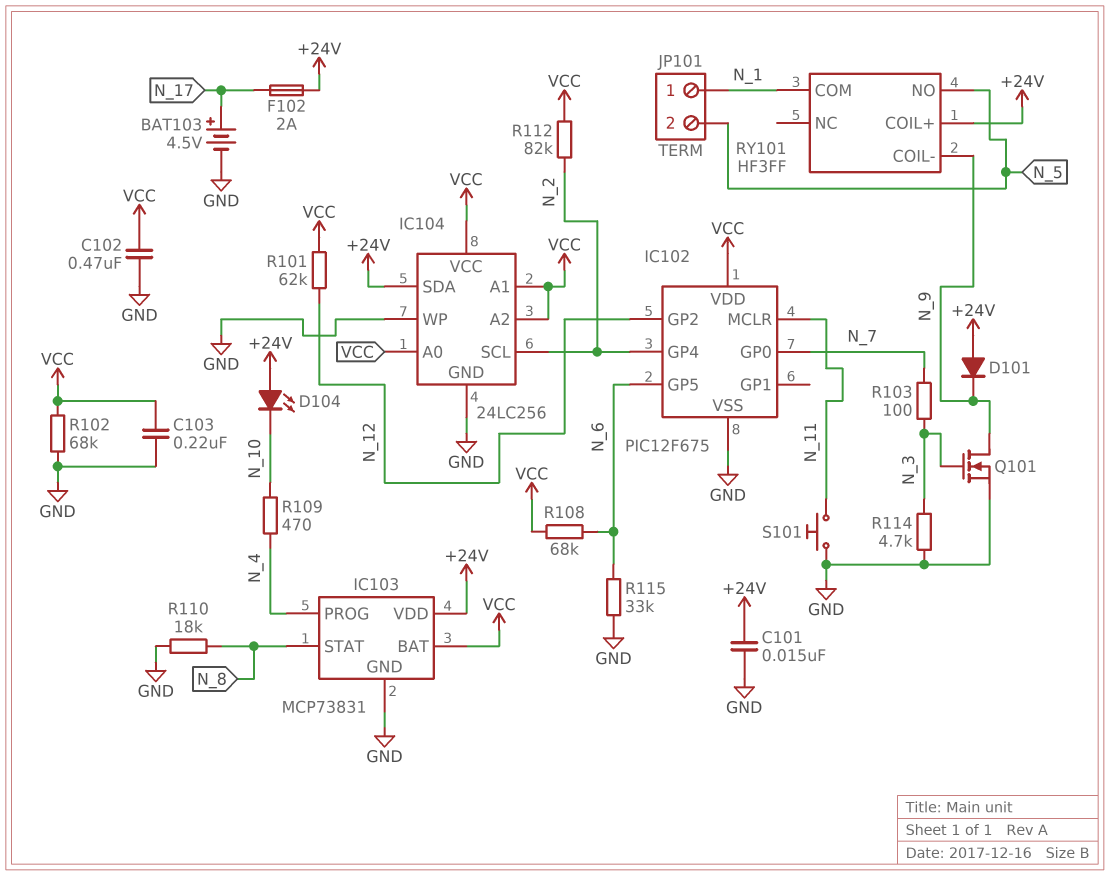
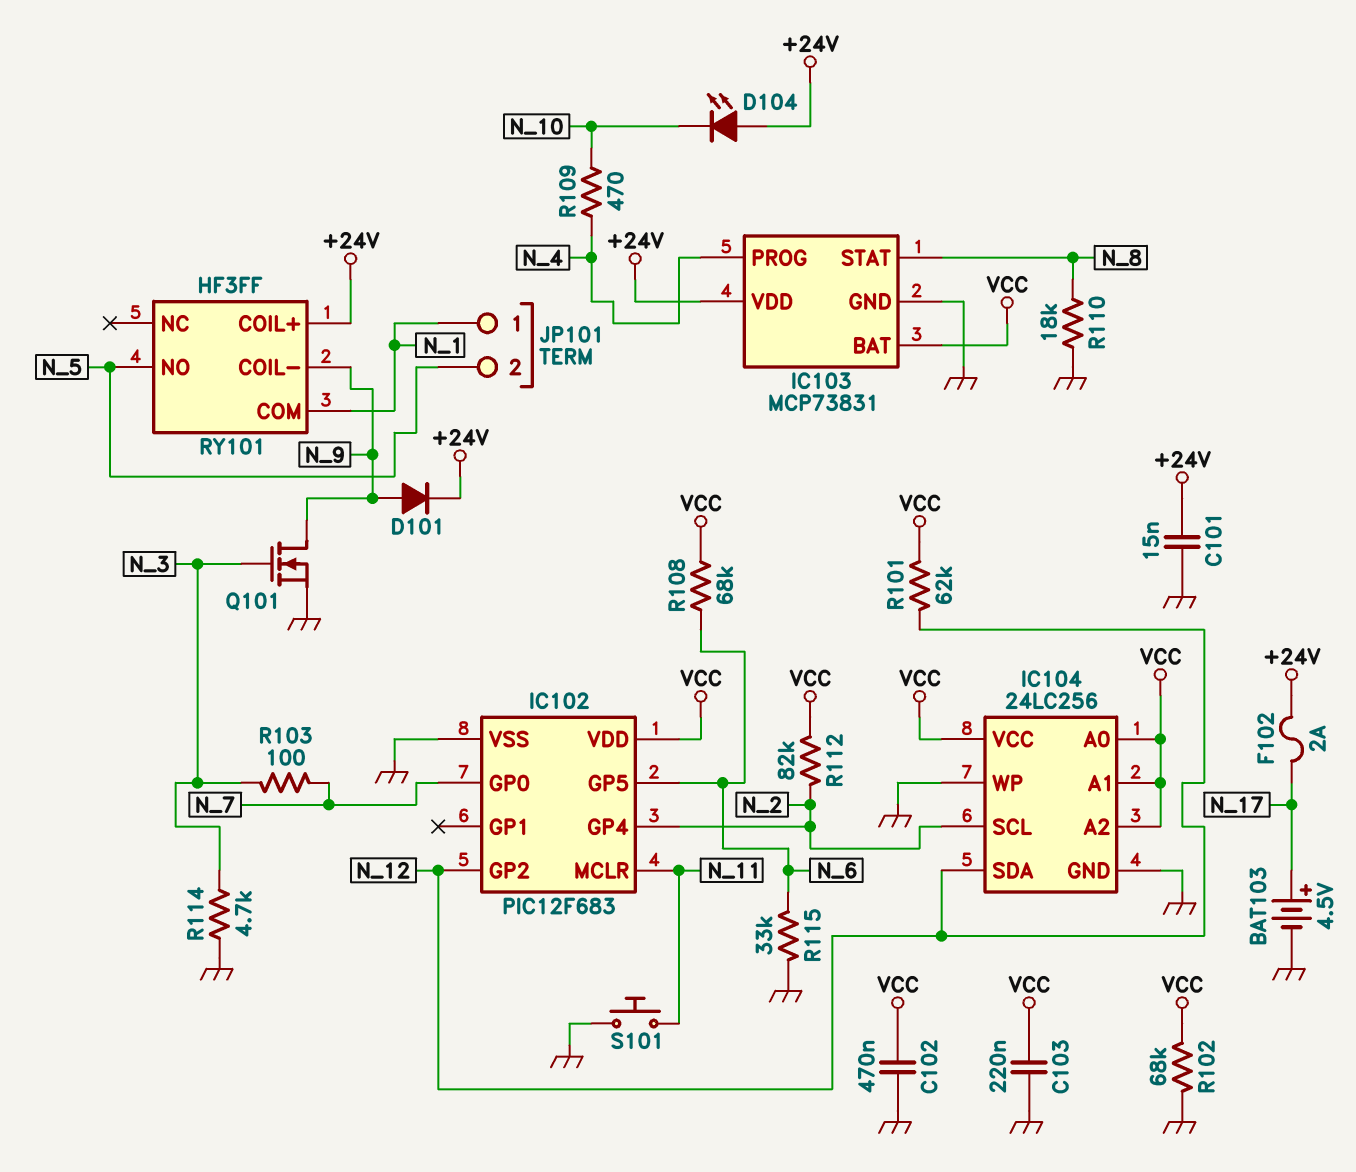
D101: diode (A +24V, K N_9) -> diode (A N_9, K +24V)
IC102: PIC12F675 -> PIC12F683
IC104 pin SDA: +24V -> N_12

